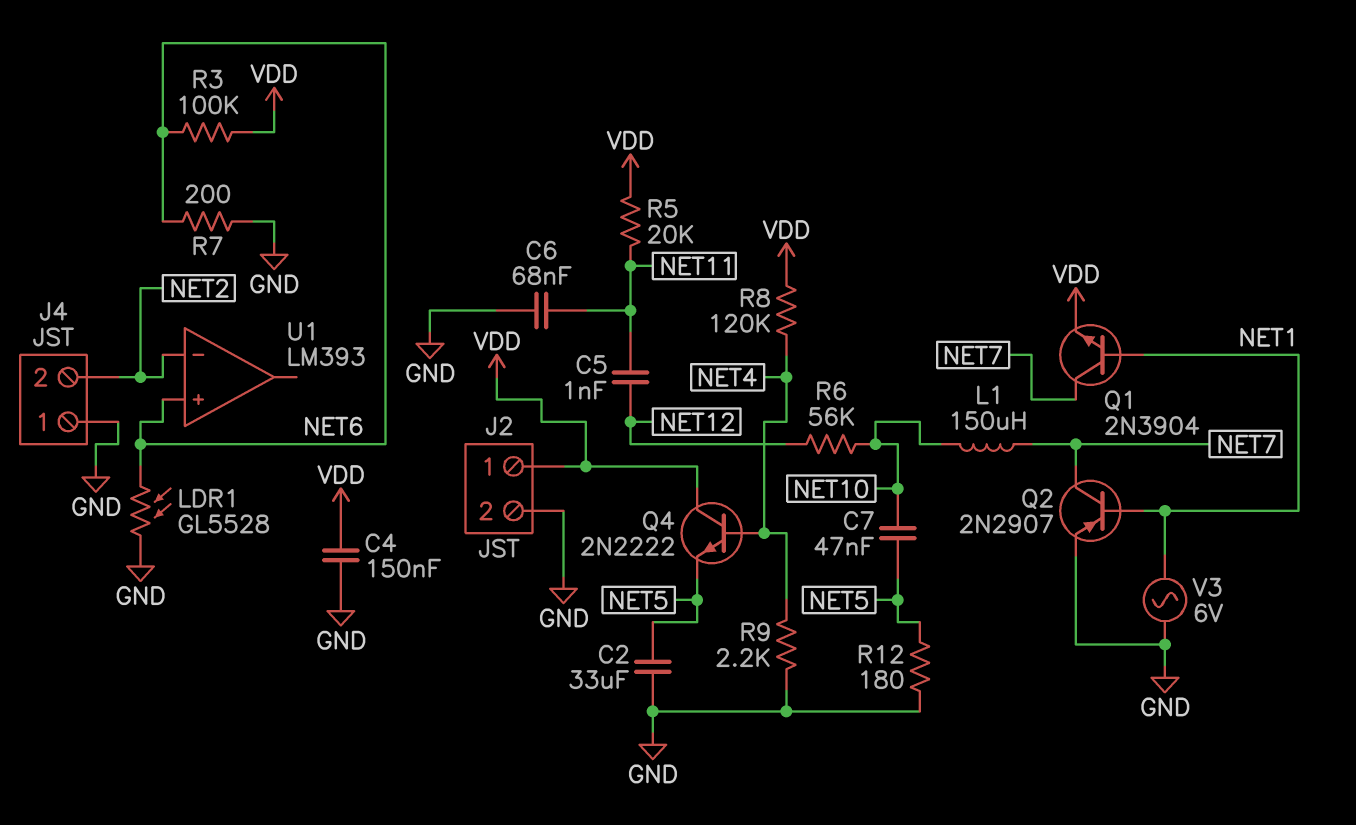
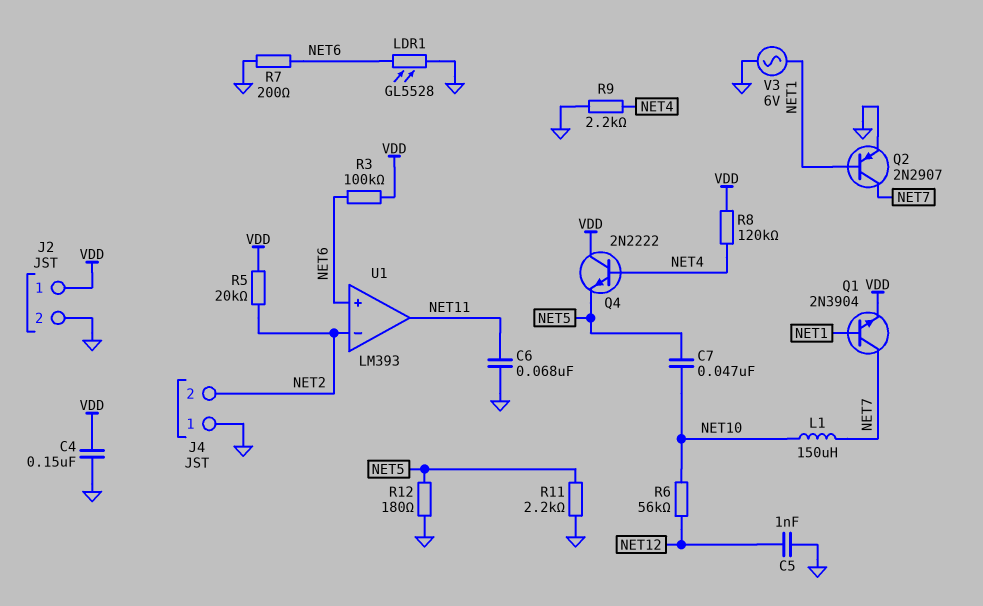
C2: 33uF (GND, NET5) -> none
C5: 1nF (NET11, NET12) -> 1nF (GND, NET12)
R5: 20k (NET11, VDD) -> 20k (NET2, VDD)
R11: none -> 2.2k (GND, NET5)
U1 pin out: none -> NET11

